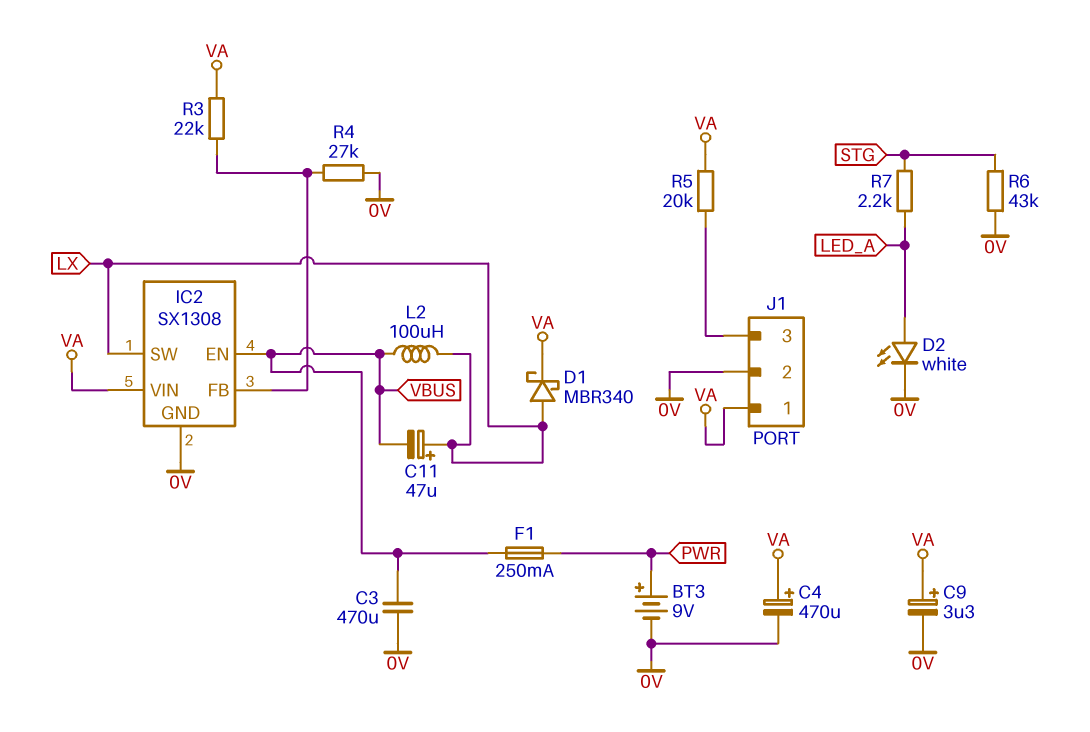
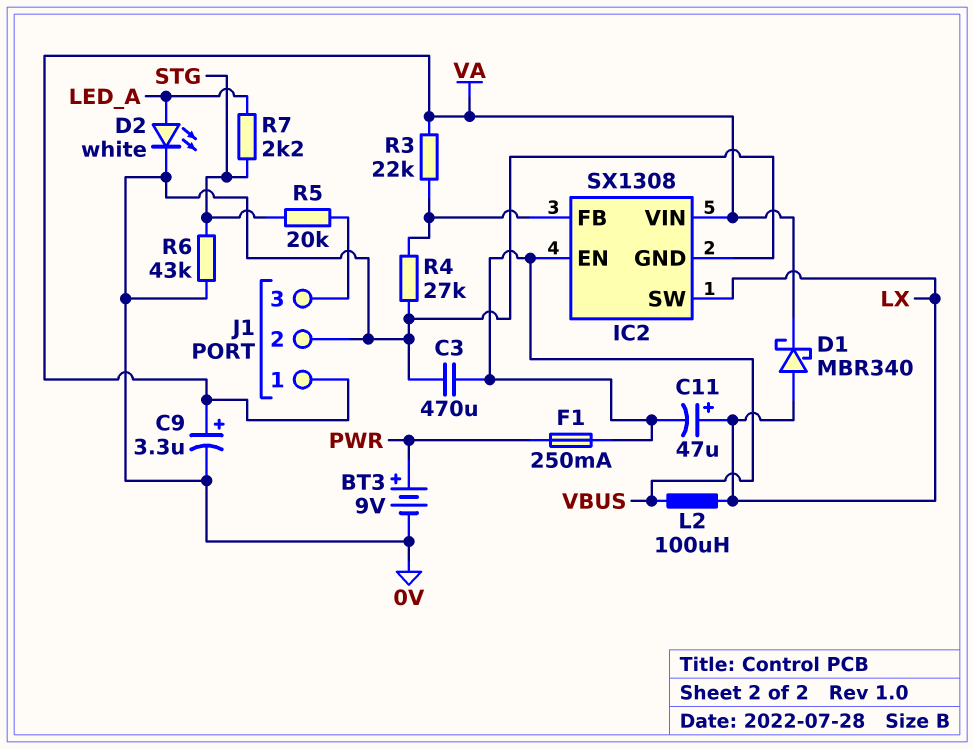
C4: 470uF (plus VA, minus 0V) -> none
R5: 20k (J1/3, VA) -> 20k (J1/3, STG)

